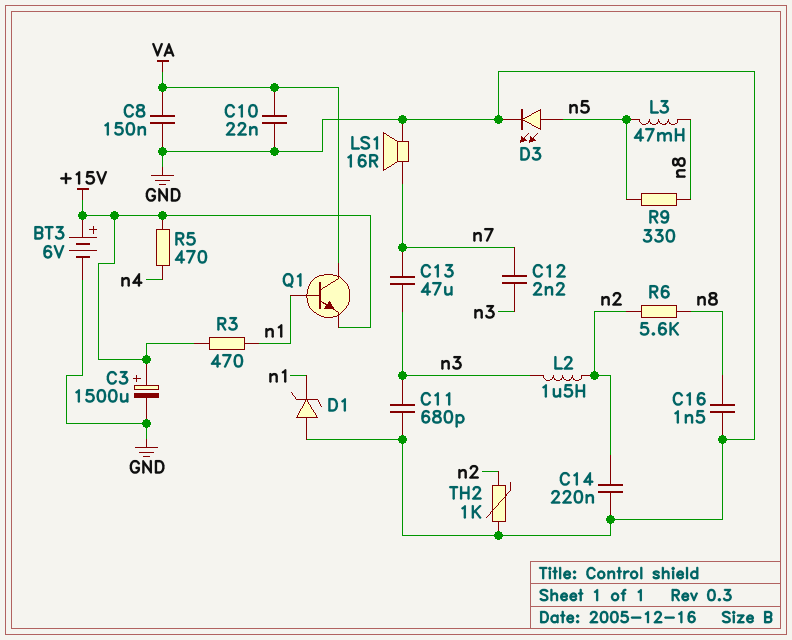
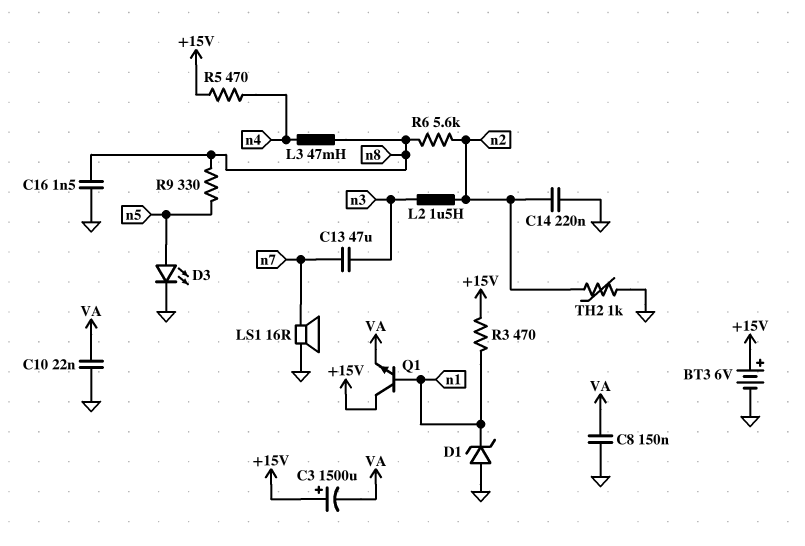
C3: 1500uF (plus +15V, minus GND) -> 1500uF (plus +15V, minus VA)
C11: 680pF (GND, n3) -> none
C12: 2.2nF (n3, n7) -> none
L3: 47mH (n5, n8) -> 47mH (n4, n8)
Q1: NPN (B n1, C VA, E +15V) -> NPN (B n1, C +15V, E VA)

